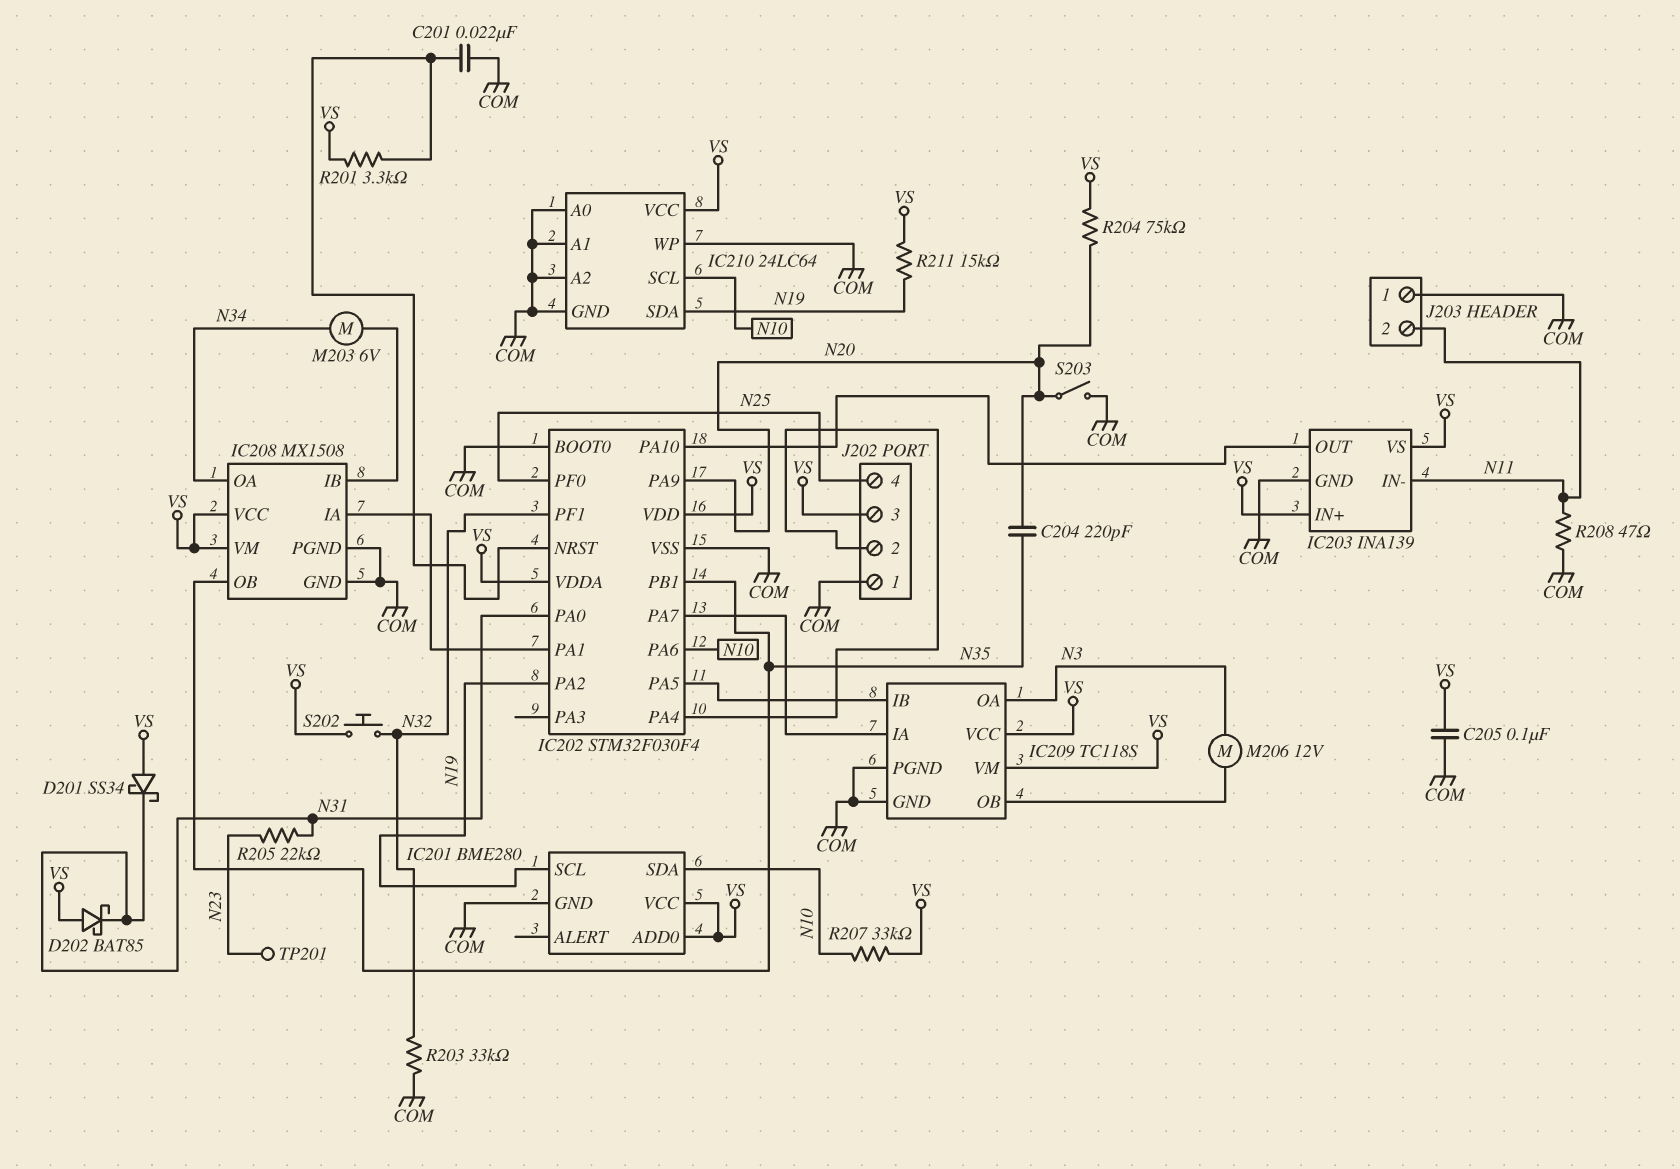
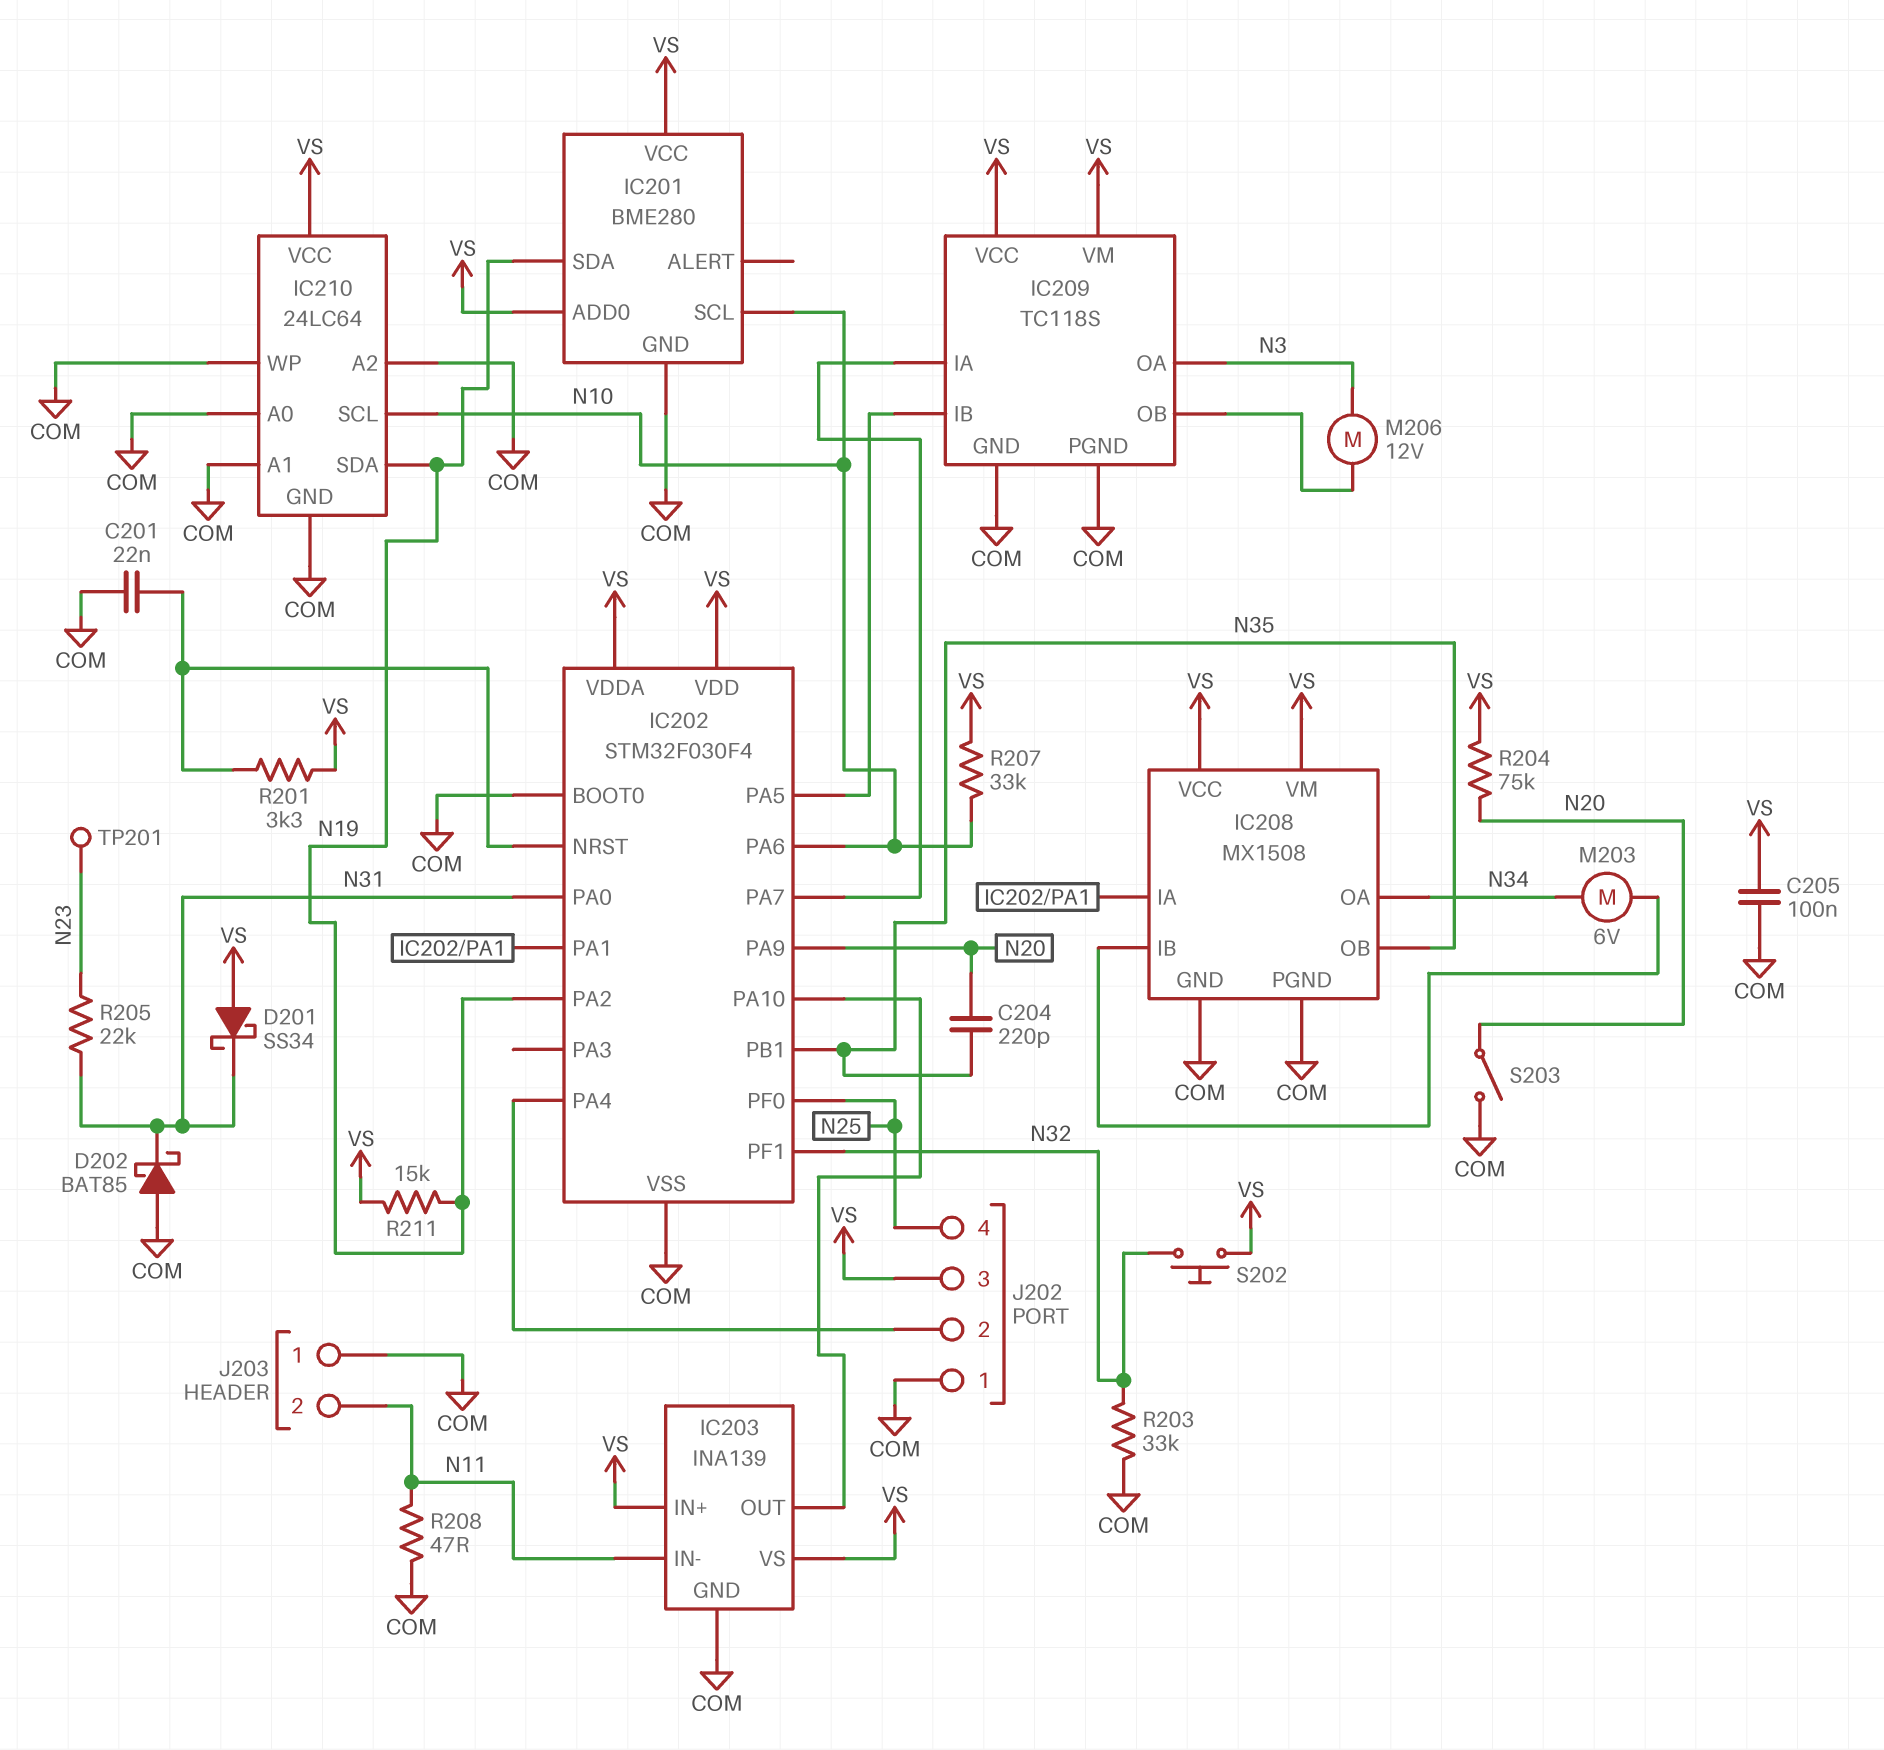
D202: schottky BAT85 (A VS, K N31) -> schottky BAT85 (A COM, K N31)
IC201 pin SCL: N19 -> N10
IC201 pin SDA: N10 -> N19

